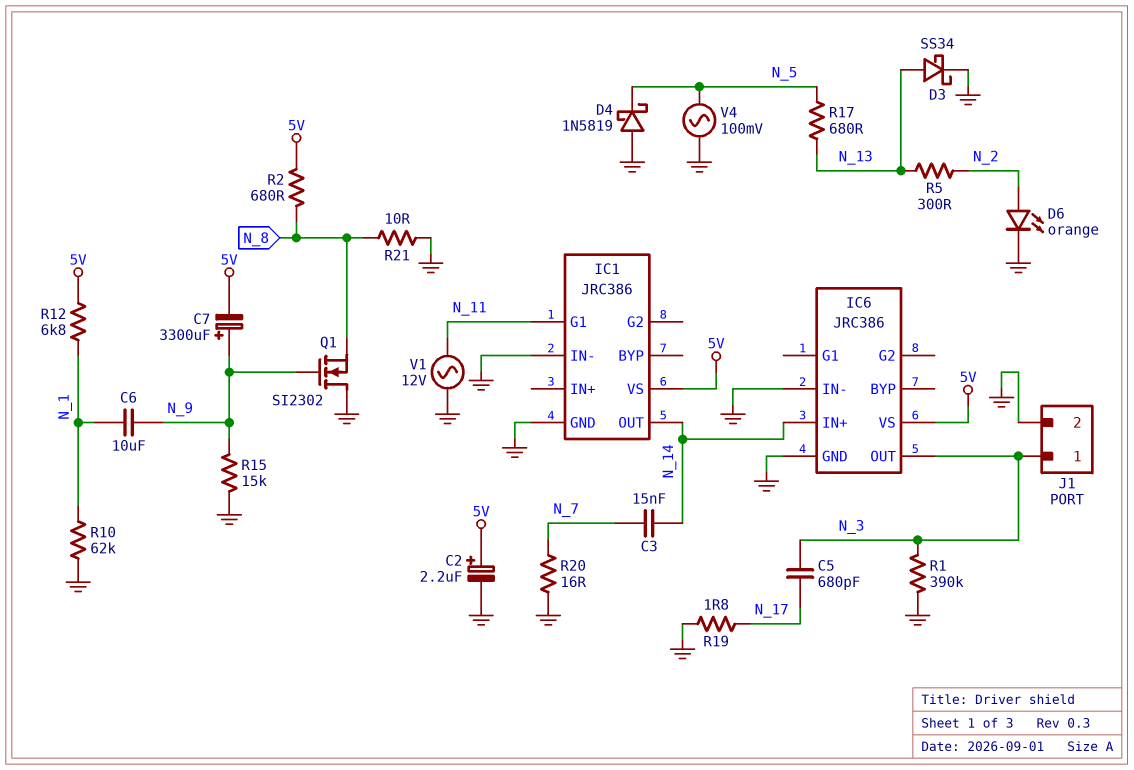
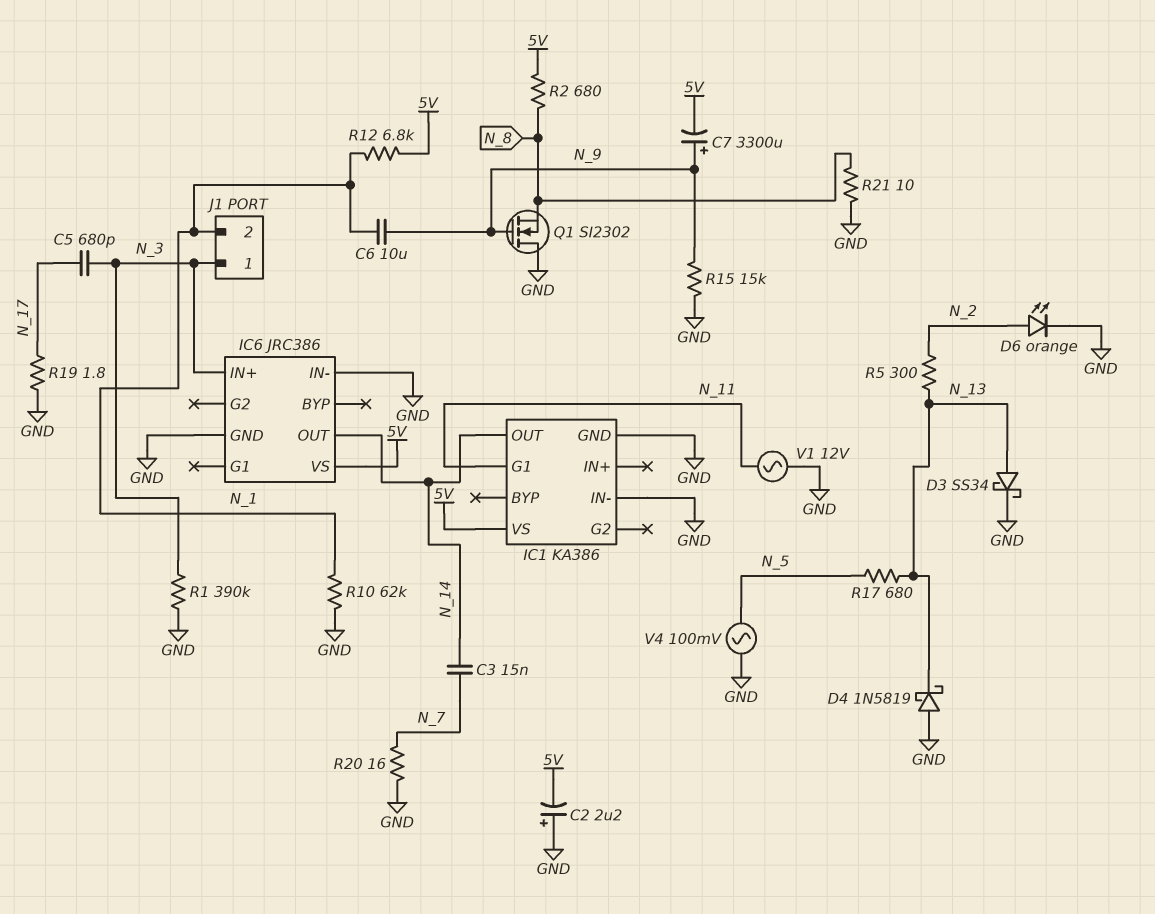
C2: 2.2uF (plus 5V, minus GND) -> 2.2uF (plus GND, minus 5V)
D4: schottky 1N5819 (A GND, K N_5) -> schottky 1N5819 (A GND, K N_13)
IC1: JRC386 -> KA386
IC6 pin IN+: N_14 -> N_3
IC6 pin OUT: N_3 -> N_14
J1 pin 2: GND -> N_1

